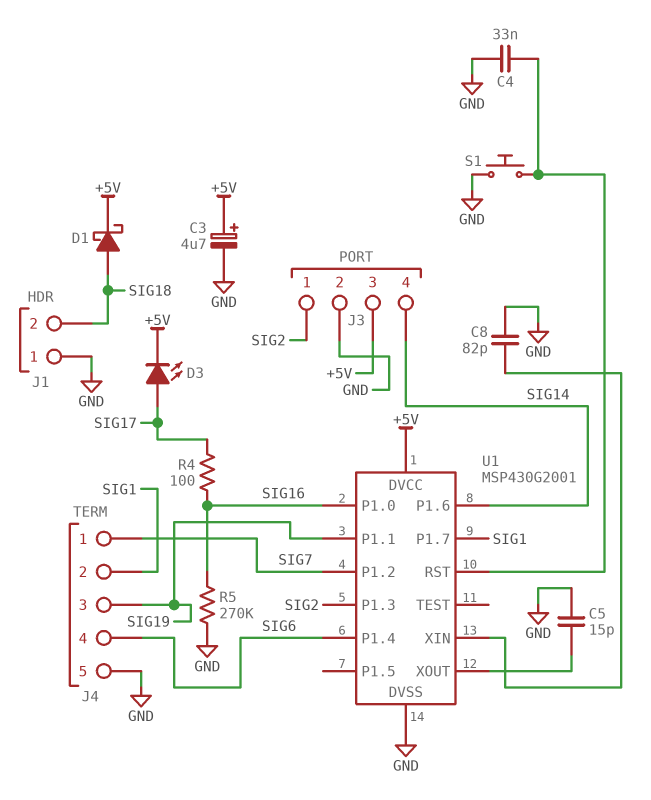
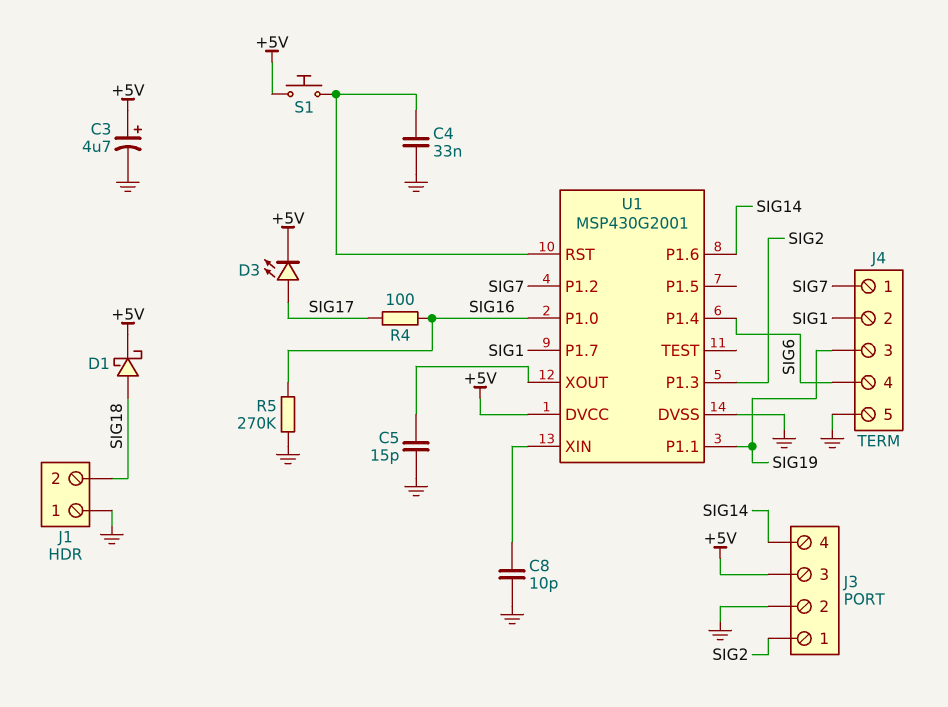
C8: 82pF (GND, U1/XIN) -> 10pF (GND, U1/XIN)
S1: button (GND, U1/RST) -> button (+5V, U1/RST)

